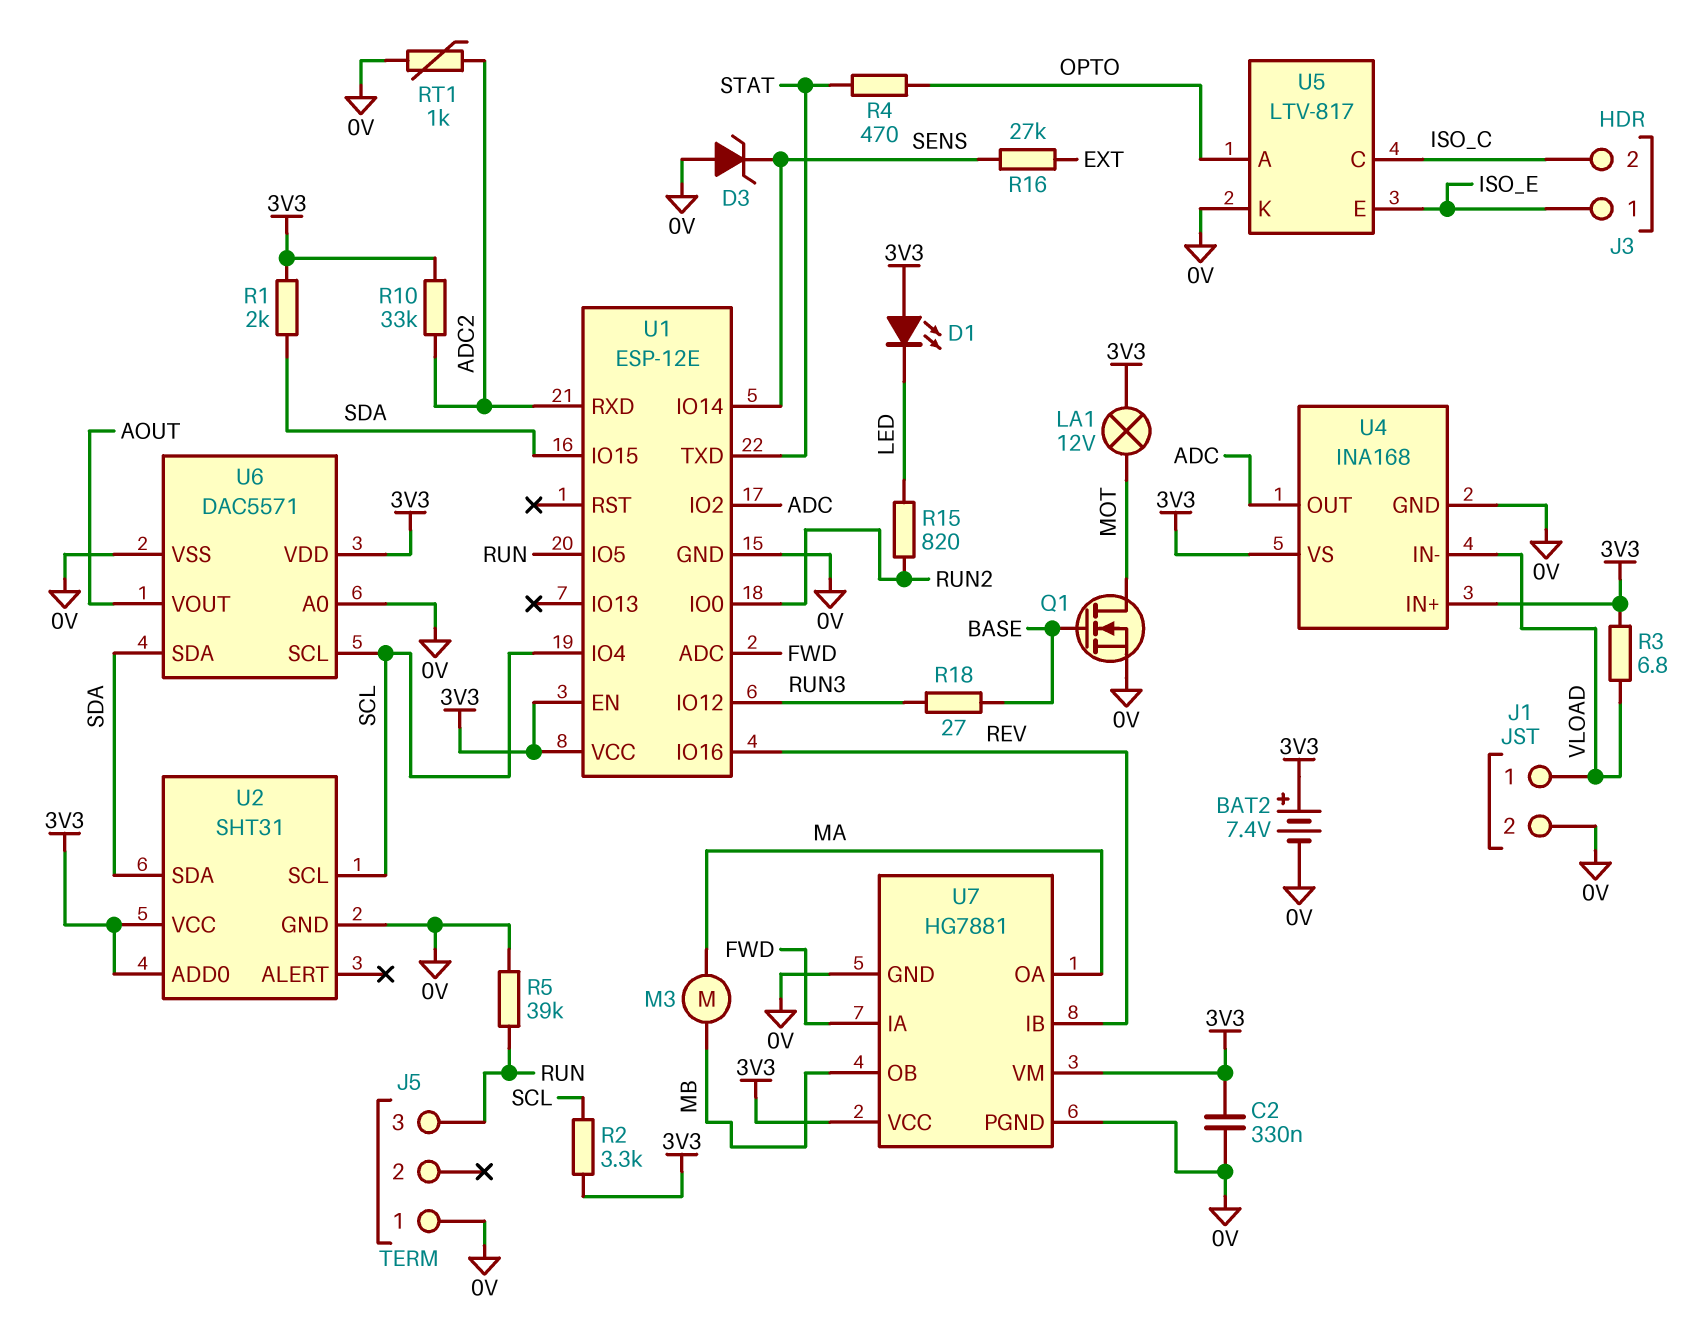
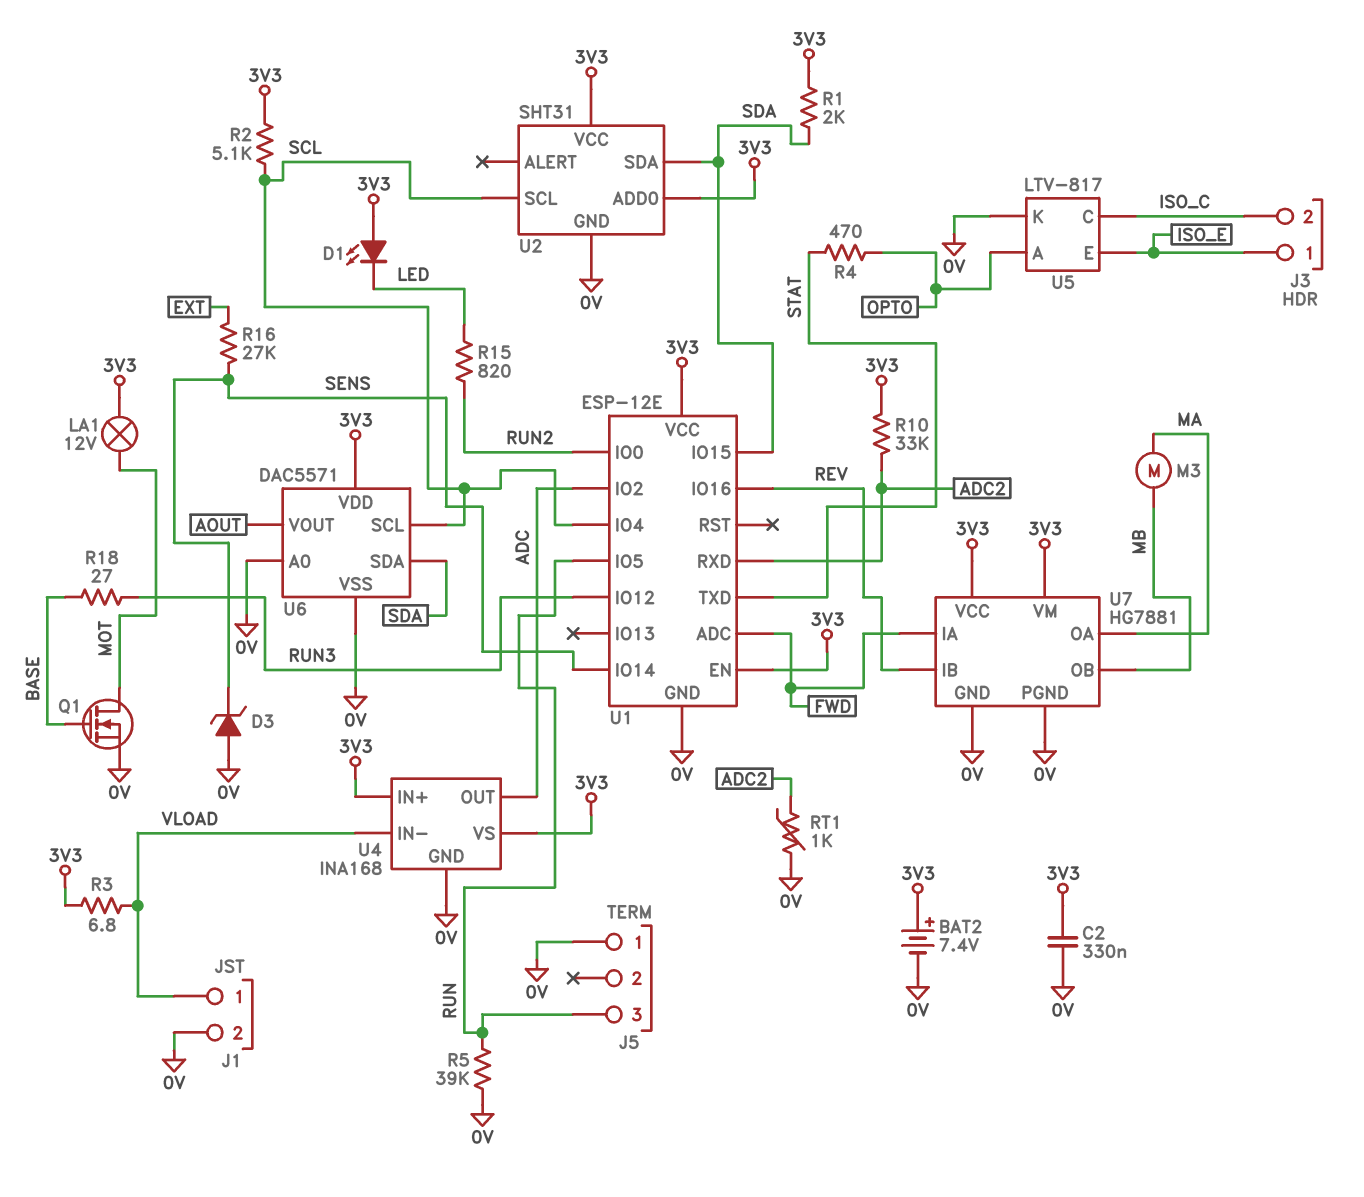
R2: 3.3k (3V3, SCL) -> 5.1k (3V3, SCL)

